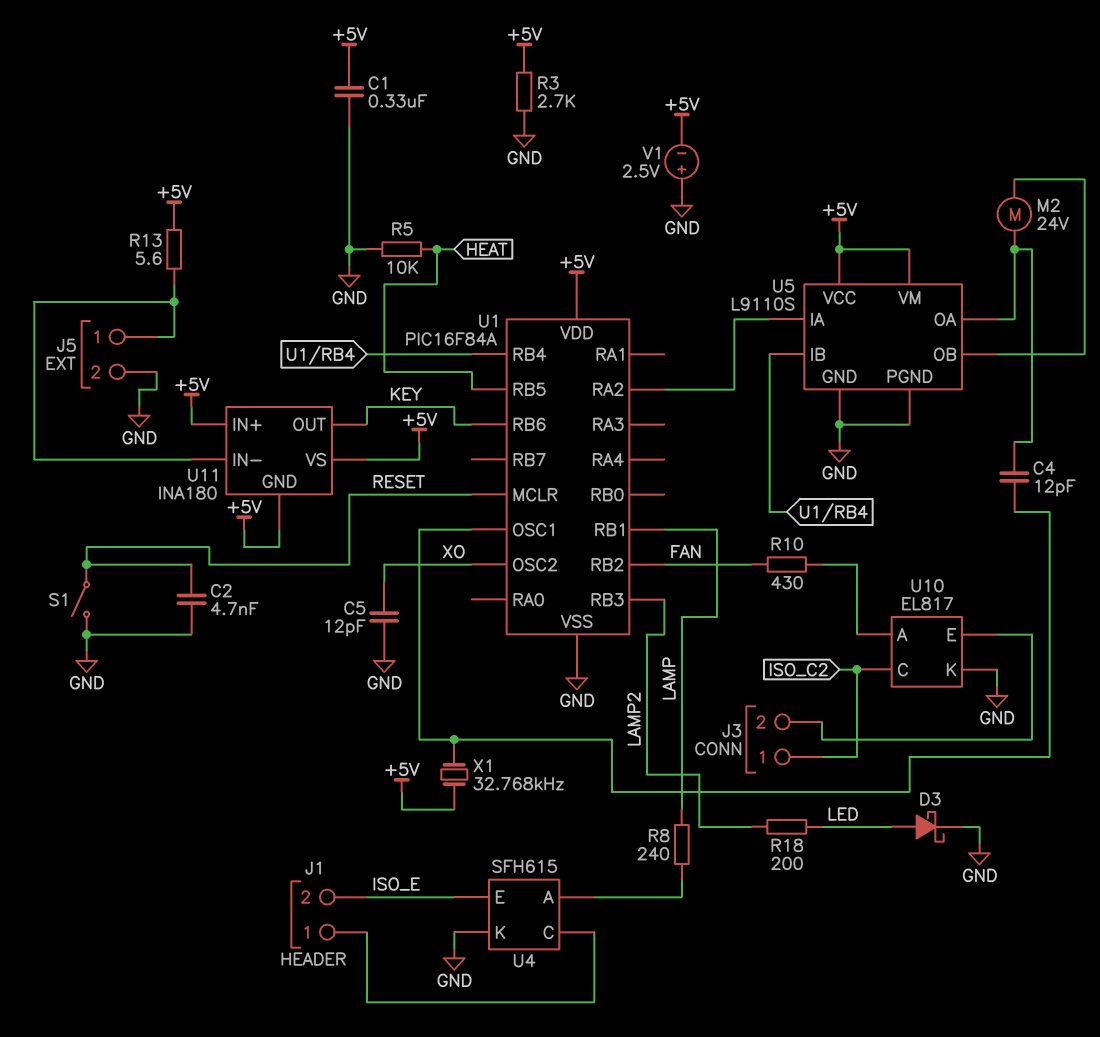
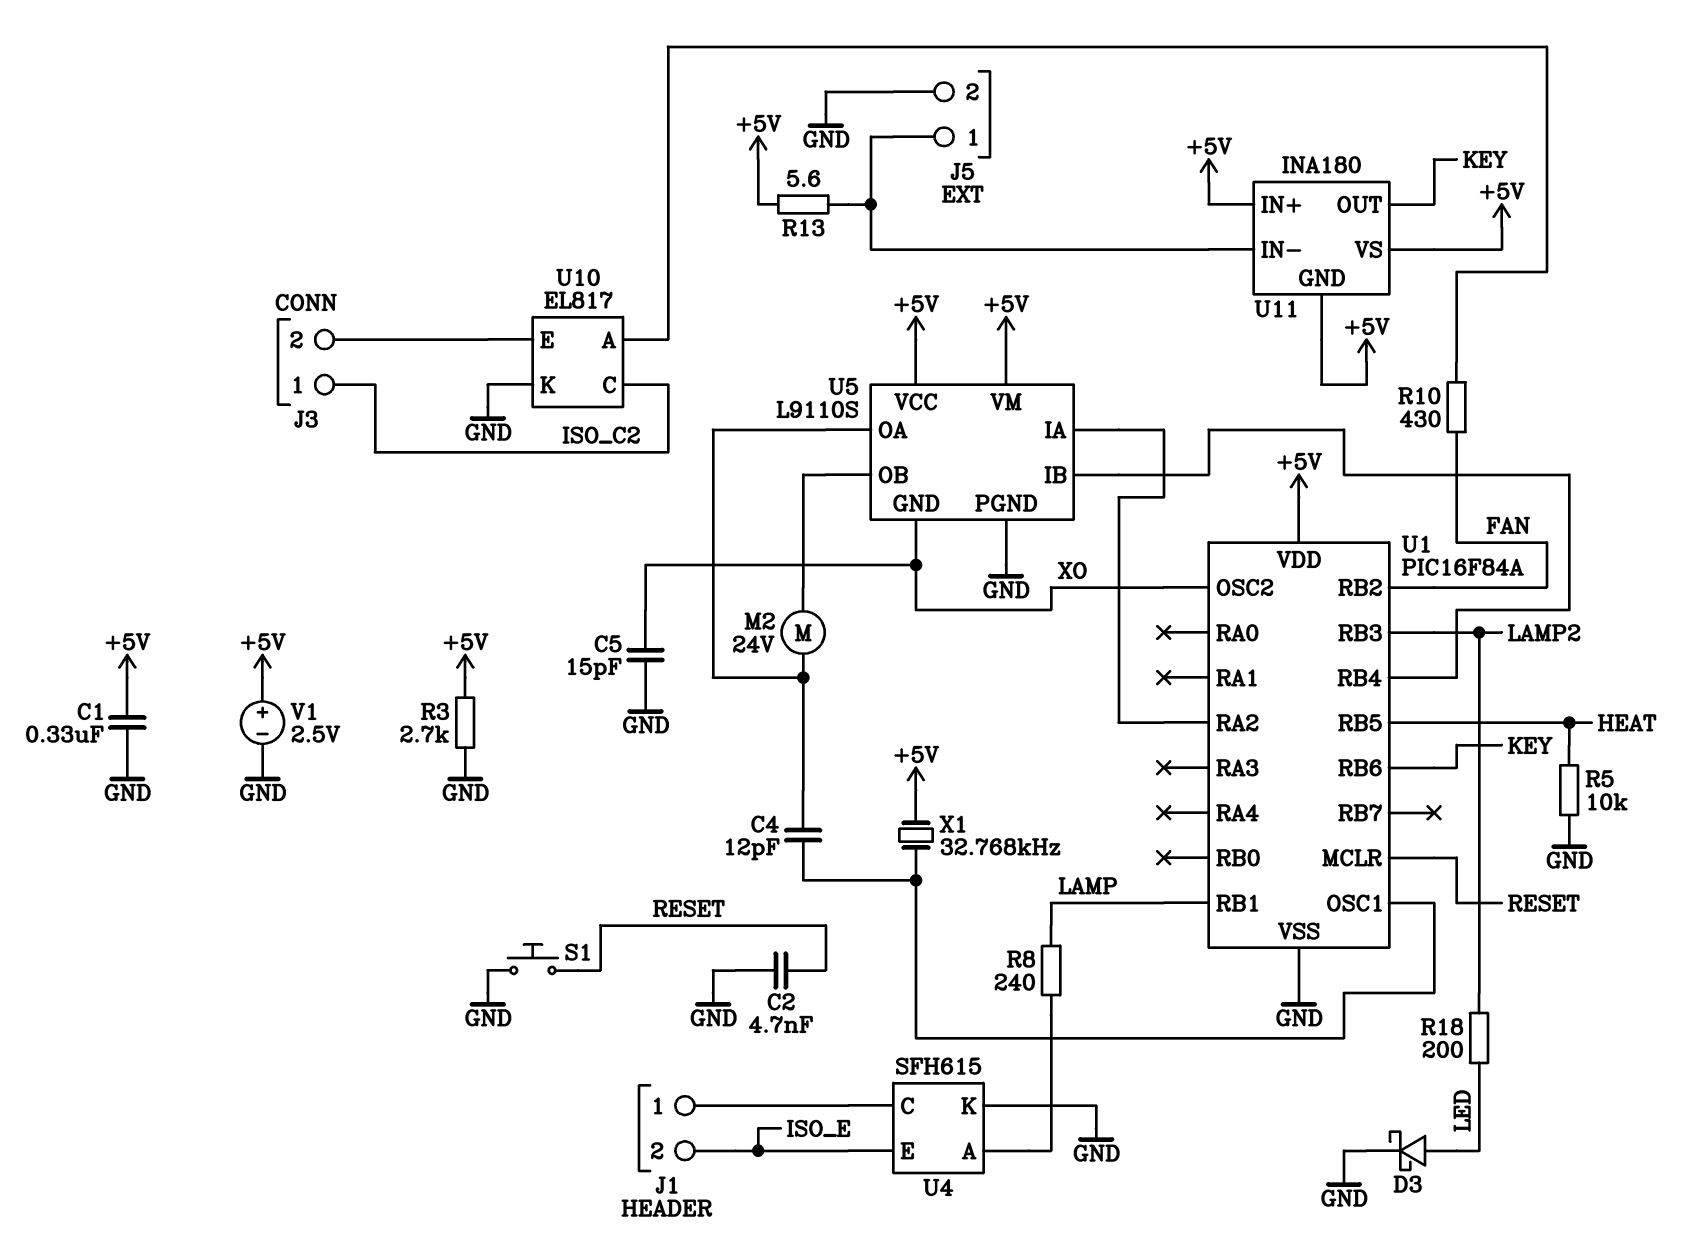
C5: 12pF (GND, XO) -> 15pF (GND, XO)
S1: switch (GND, RESET) -> button (GND, RESET)
U5 pin GND: GND -> XO
V1: 2.5V (plus GND, minus +5V) -> 2.5V (plus +5V, minus GND)

